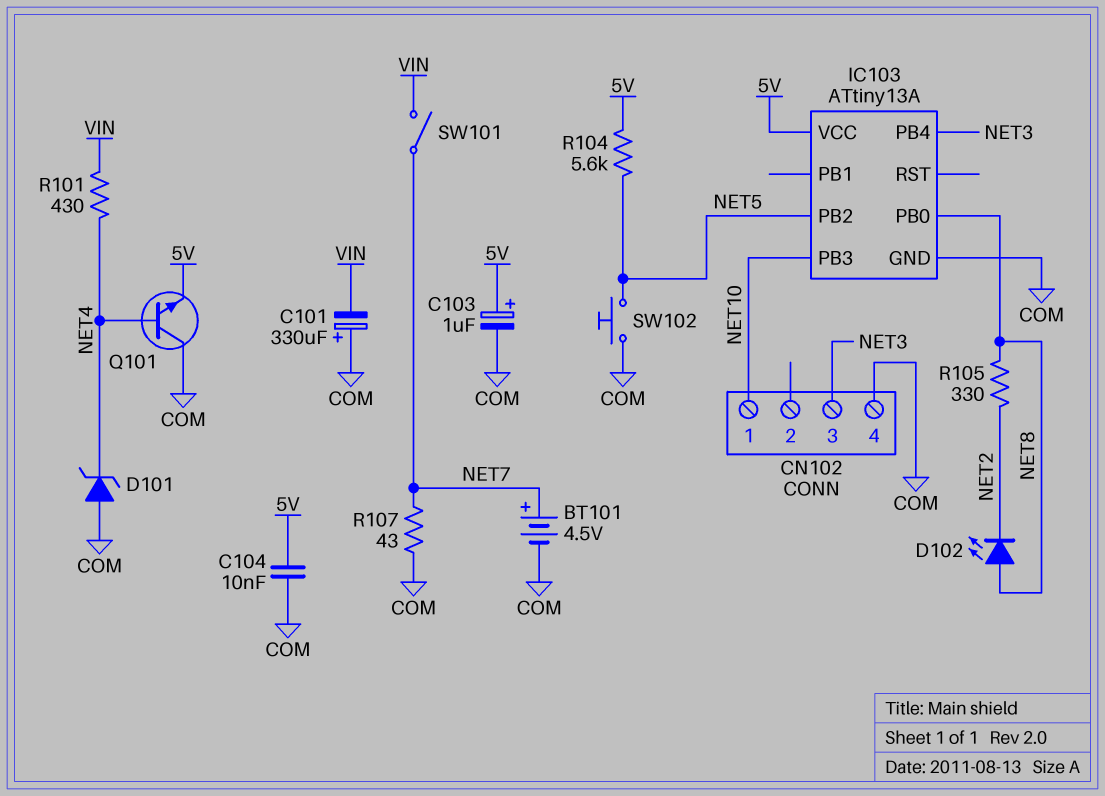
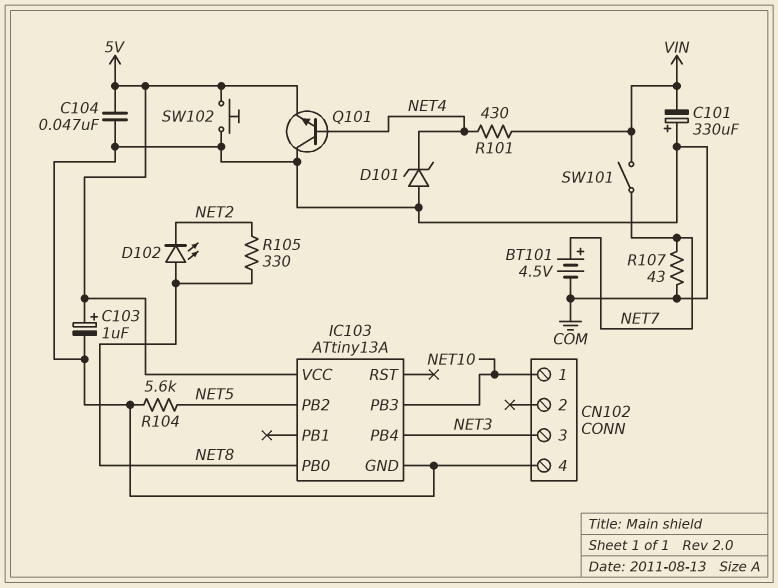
C104: 10nF (5V, COM) -> 47nF (5V, COM)
R104: 5.6k (5V, NET5) -> 5.6k (COM, NET5)
SW102: button (COM, NET5) -> button (5V, COM)

